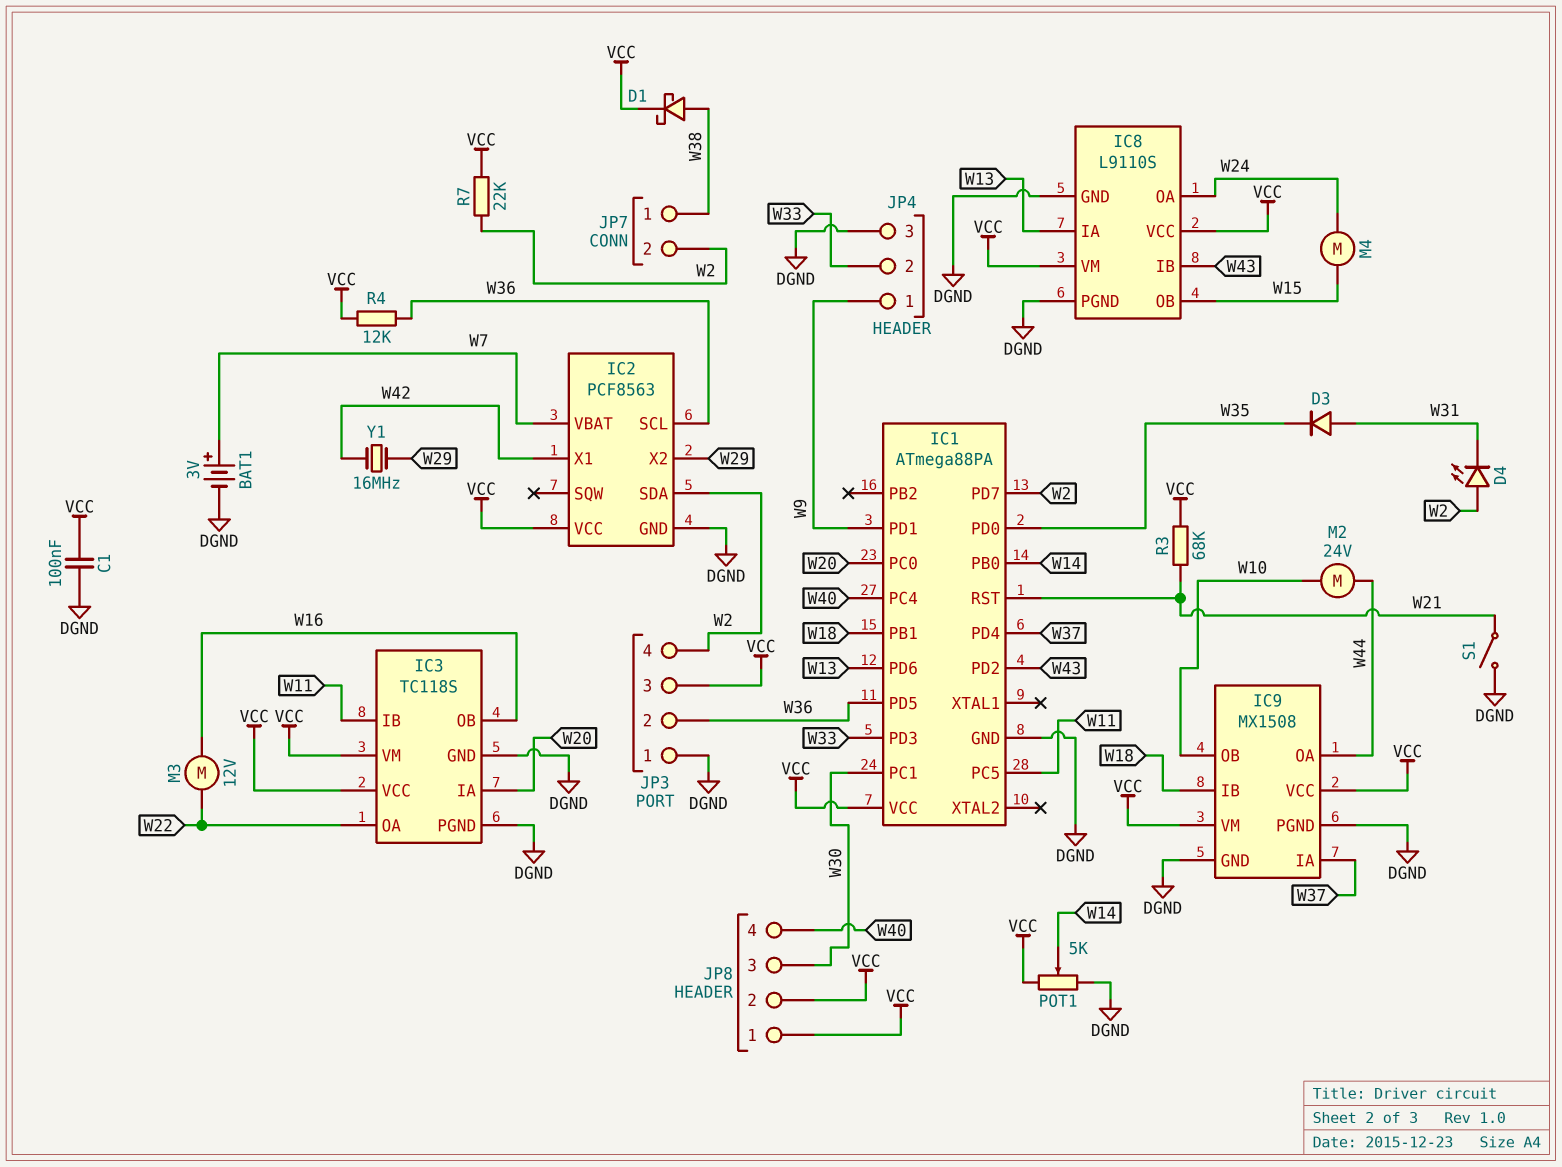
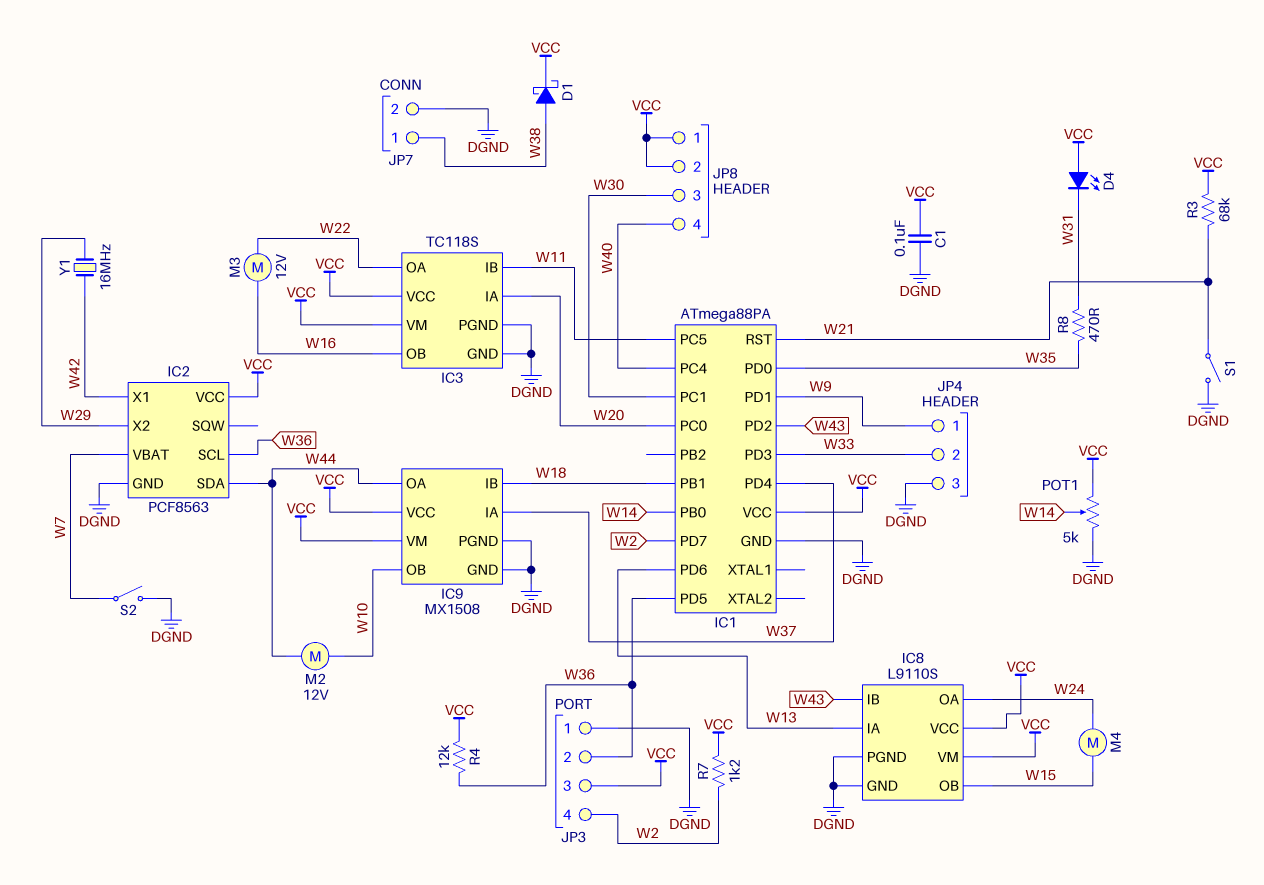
BAT1: 3V (plus W7, minus DGND) -> none
D3: diode (A W31, K W35) -> none
D4: LED (A W2, K W31) -> LED (A VCC, K W31)
IC2 pin SDA: W2 -> W44
JP7 pin 2: W2 -> DGND
M2: motor 24V (W10, W44) -> motor 12V (W10, W44)
R7: 22k (VCC, W2) -> 1.2k (VCC, W2)
R8: none -> 470 (W31, W35)
S2: none -> switch (DGND, W7)

